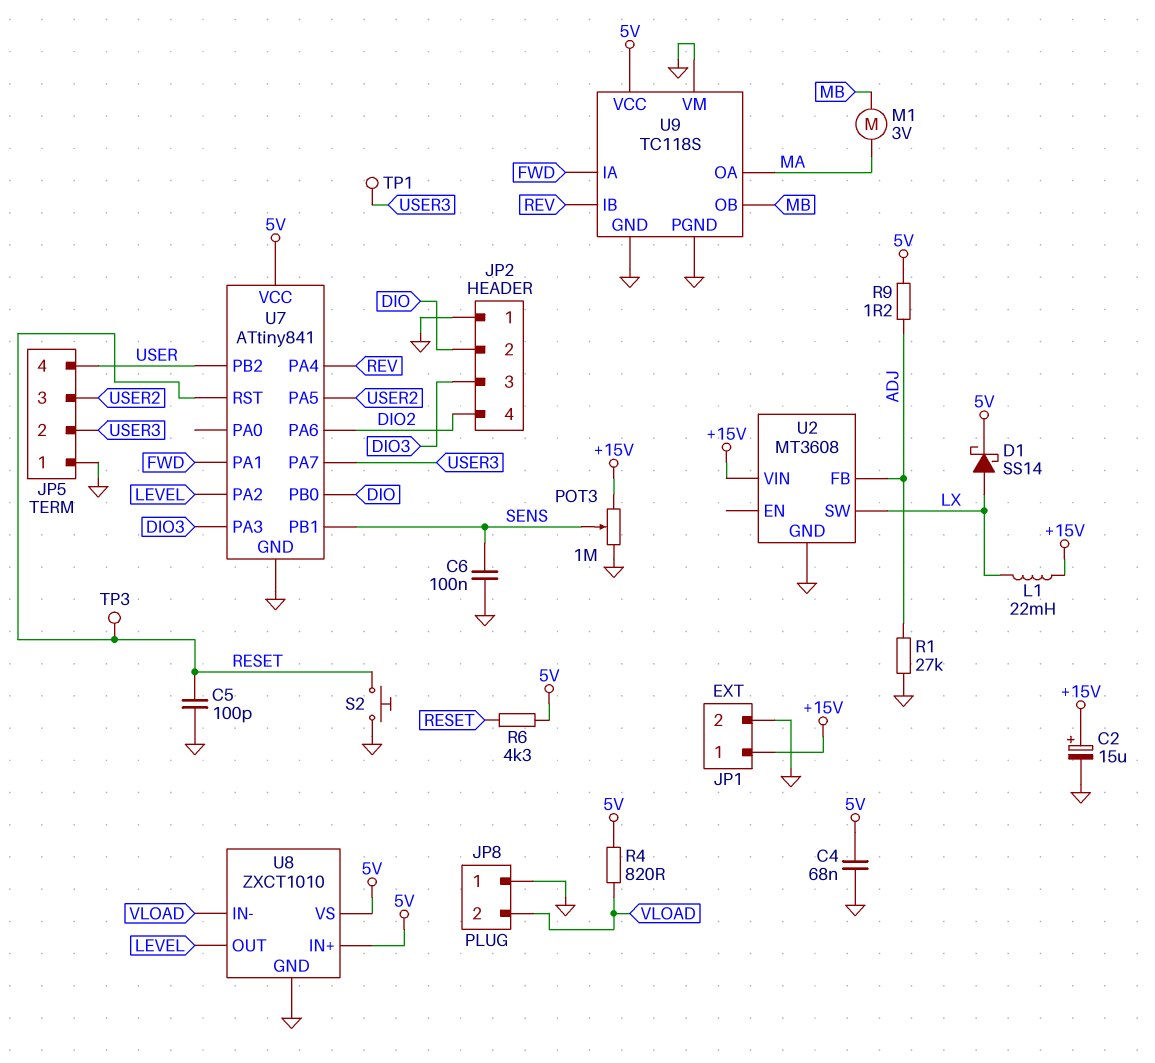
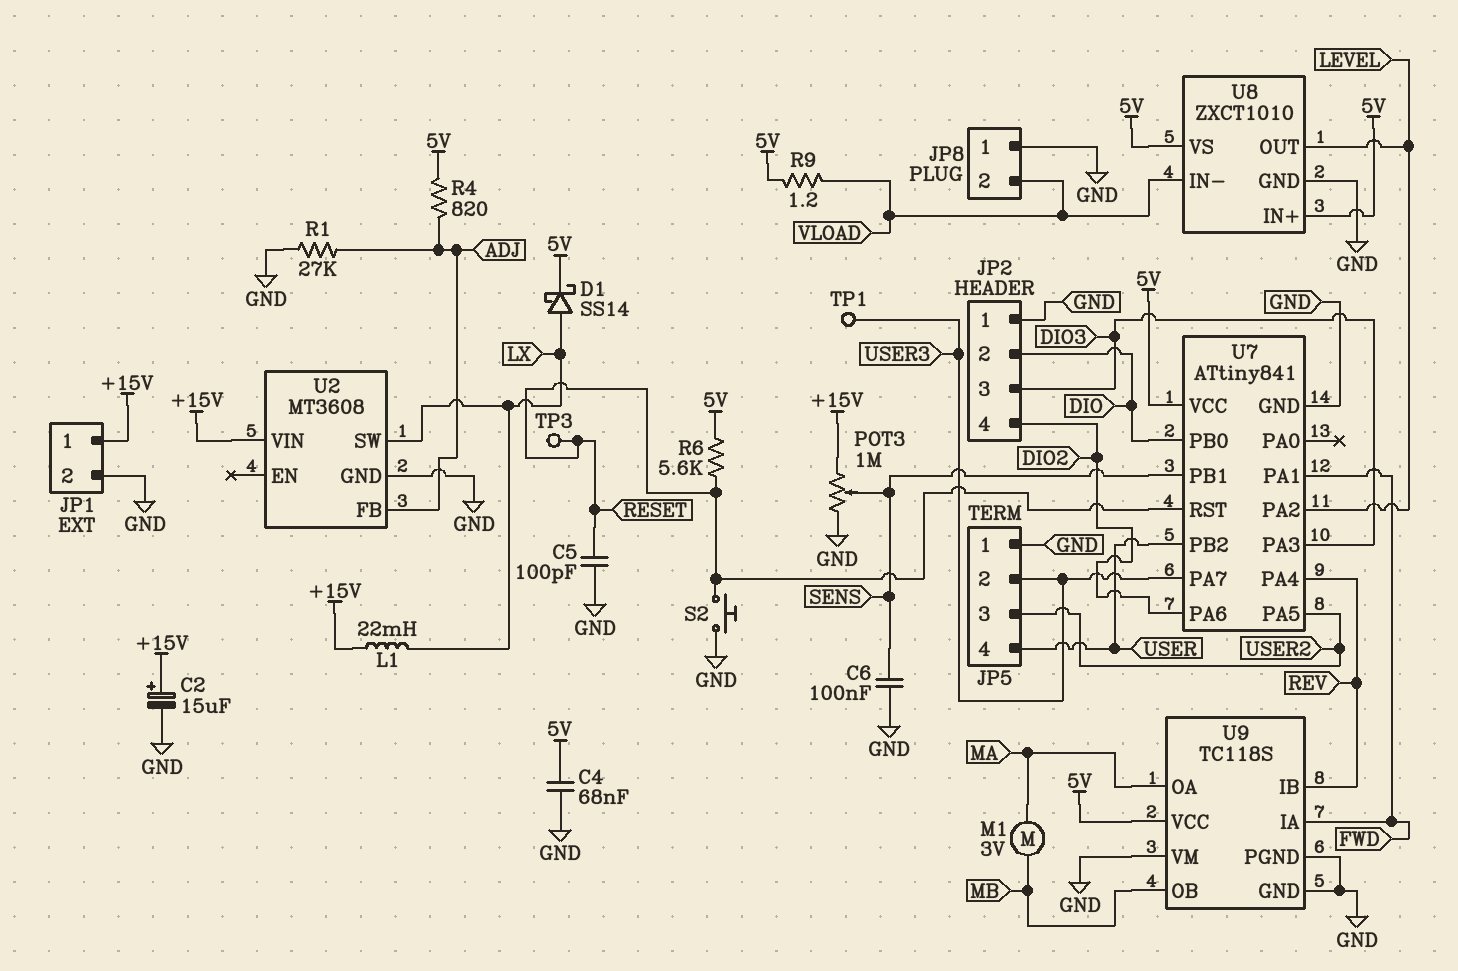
R4: 820 (5V, VLOAD) -> 820 (5V, ADJ)
R6: 4.3k (5V, RESET) -> 5.6k (5V, RESET)
R9: 1.2 (5V, ADJ) -> 1.2 (5V, VLOAD)

